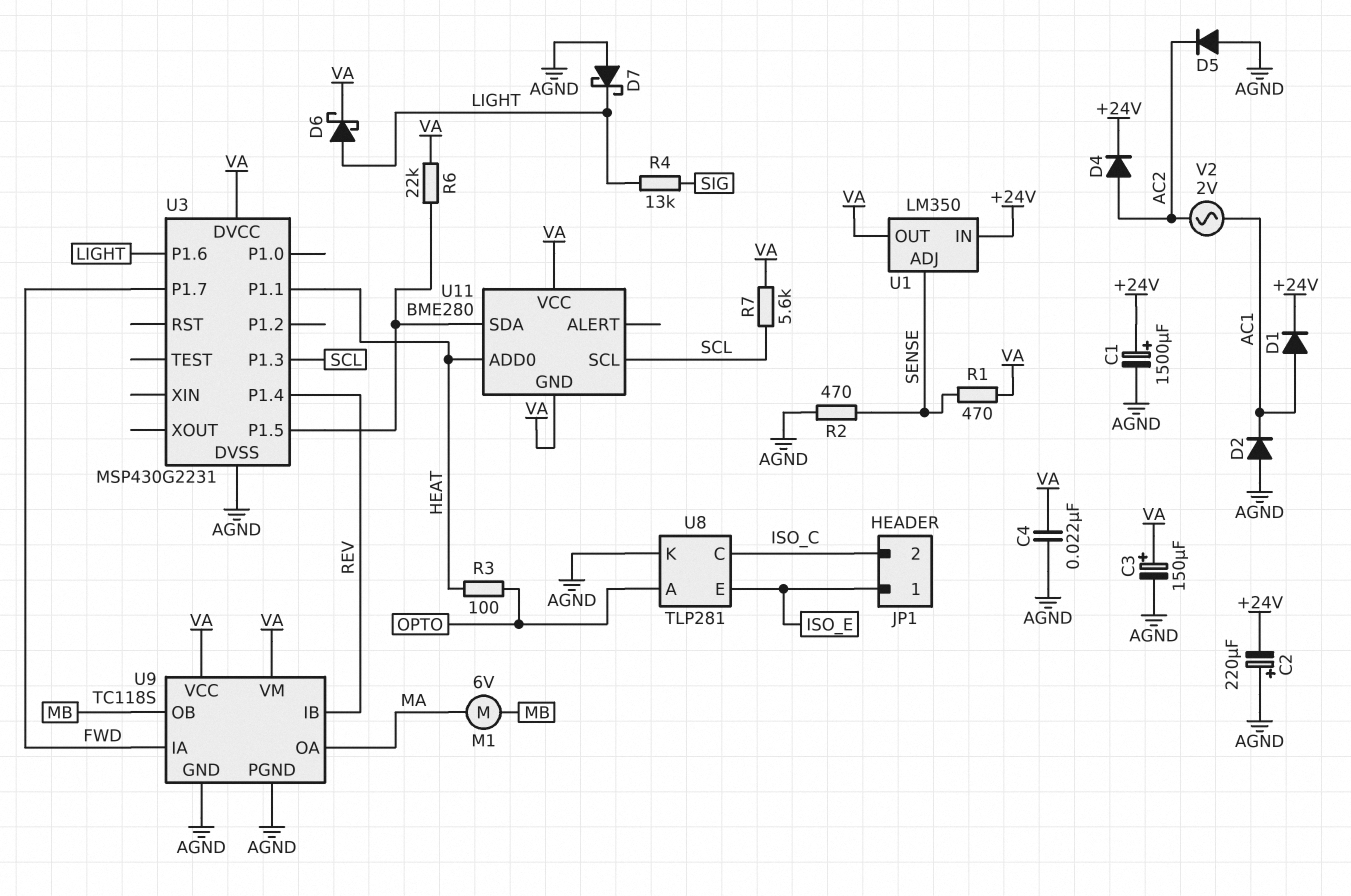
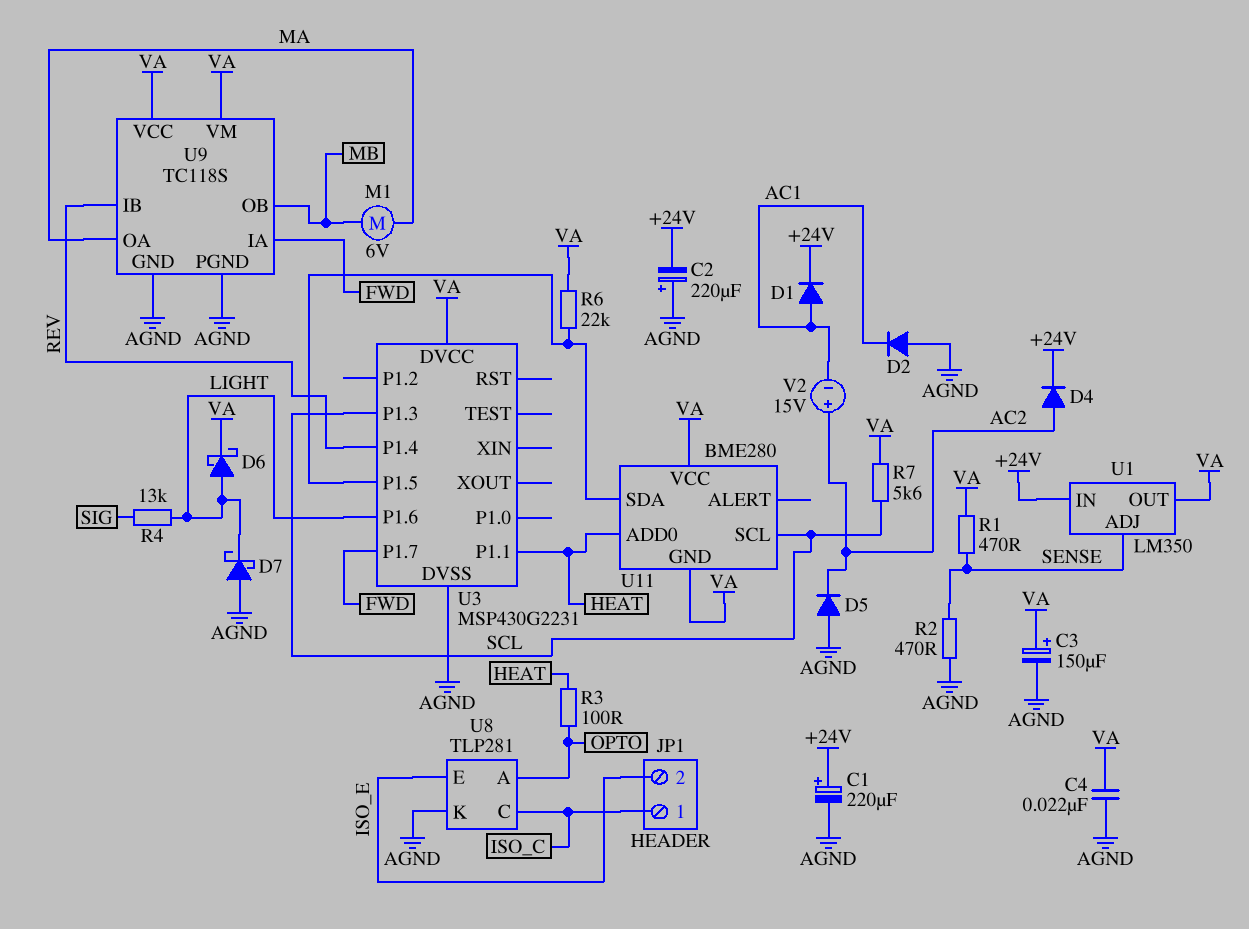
C1: 1500uF (plus +24V, minus AGND) -> 220uF (plus +24V, minus AGND)
JP1 pin 1: ISO_E -> ISO_C
JP1 pin 2: ISO_C -> ISO_E
V2: AC 2V (AC1, AC2) -> 15V (plus AC2, minus AC1)

